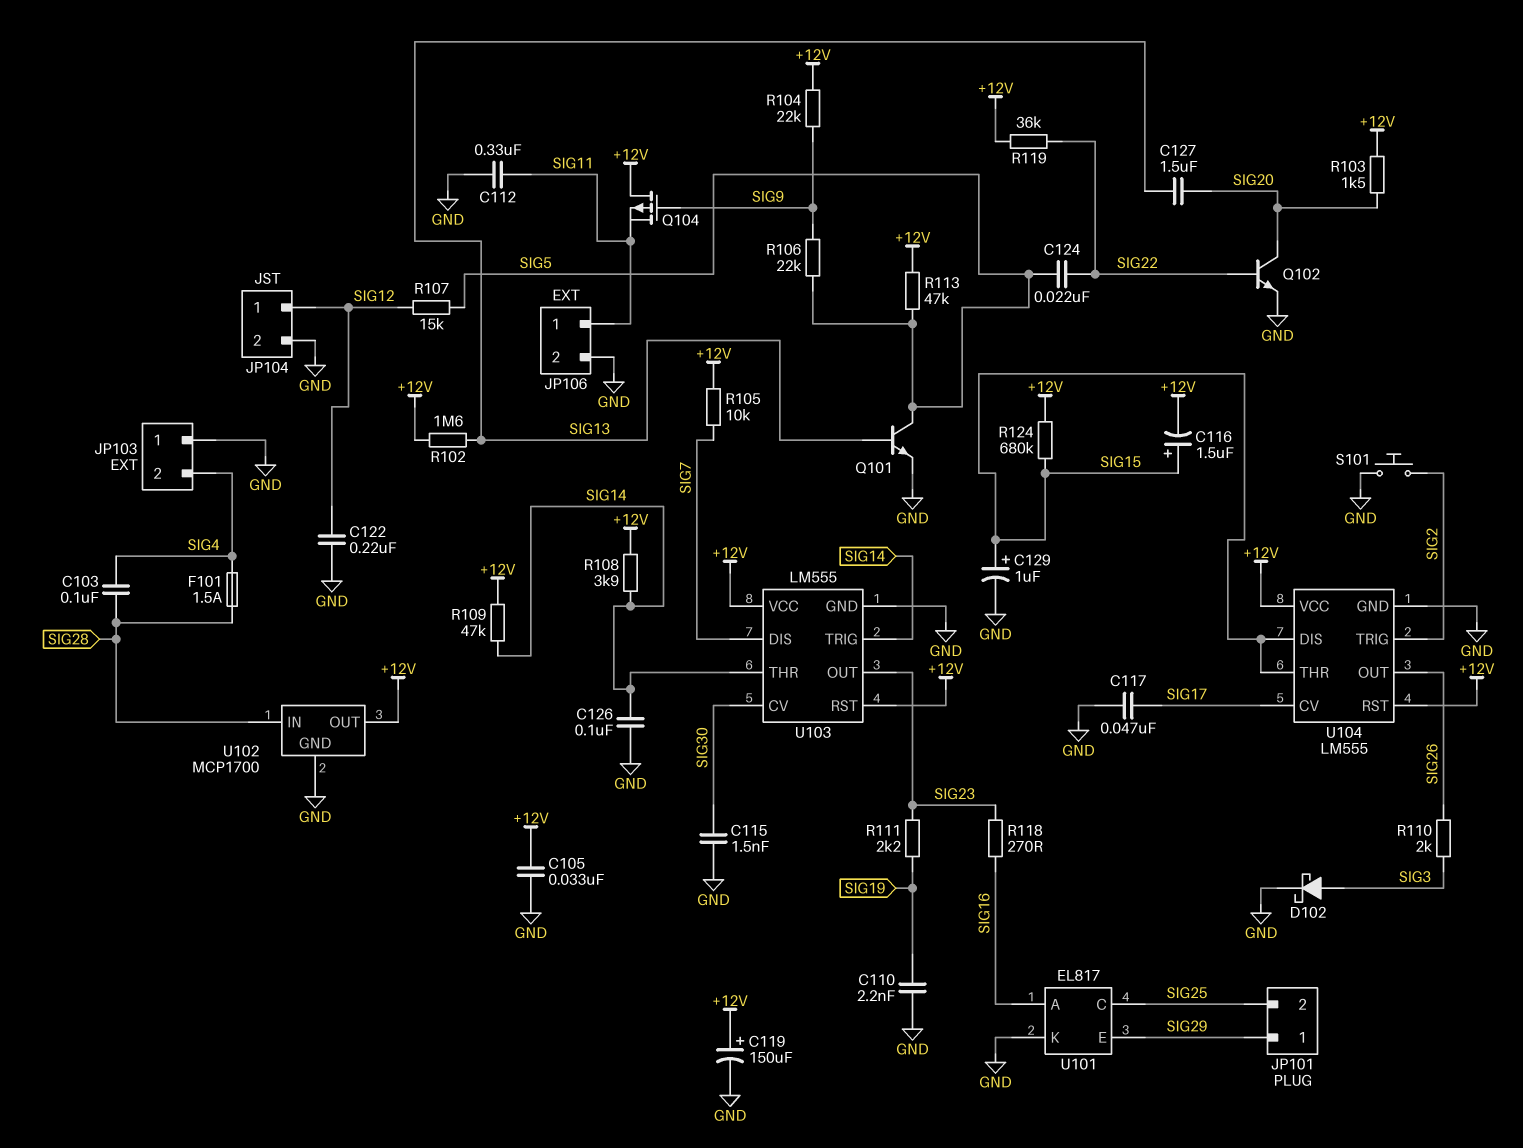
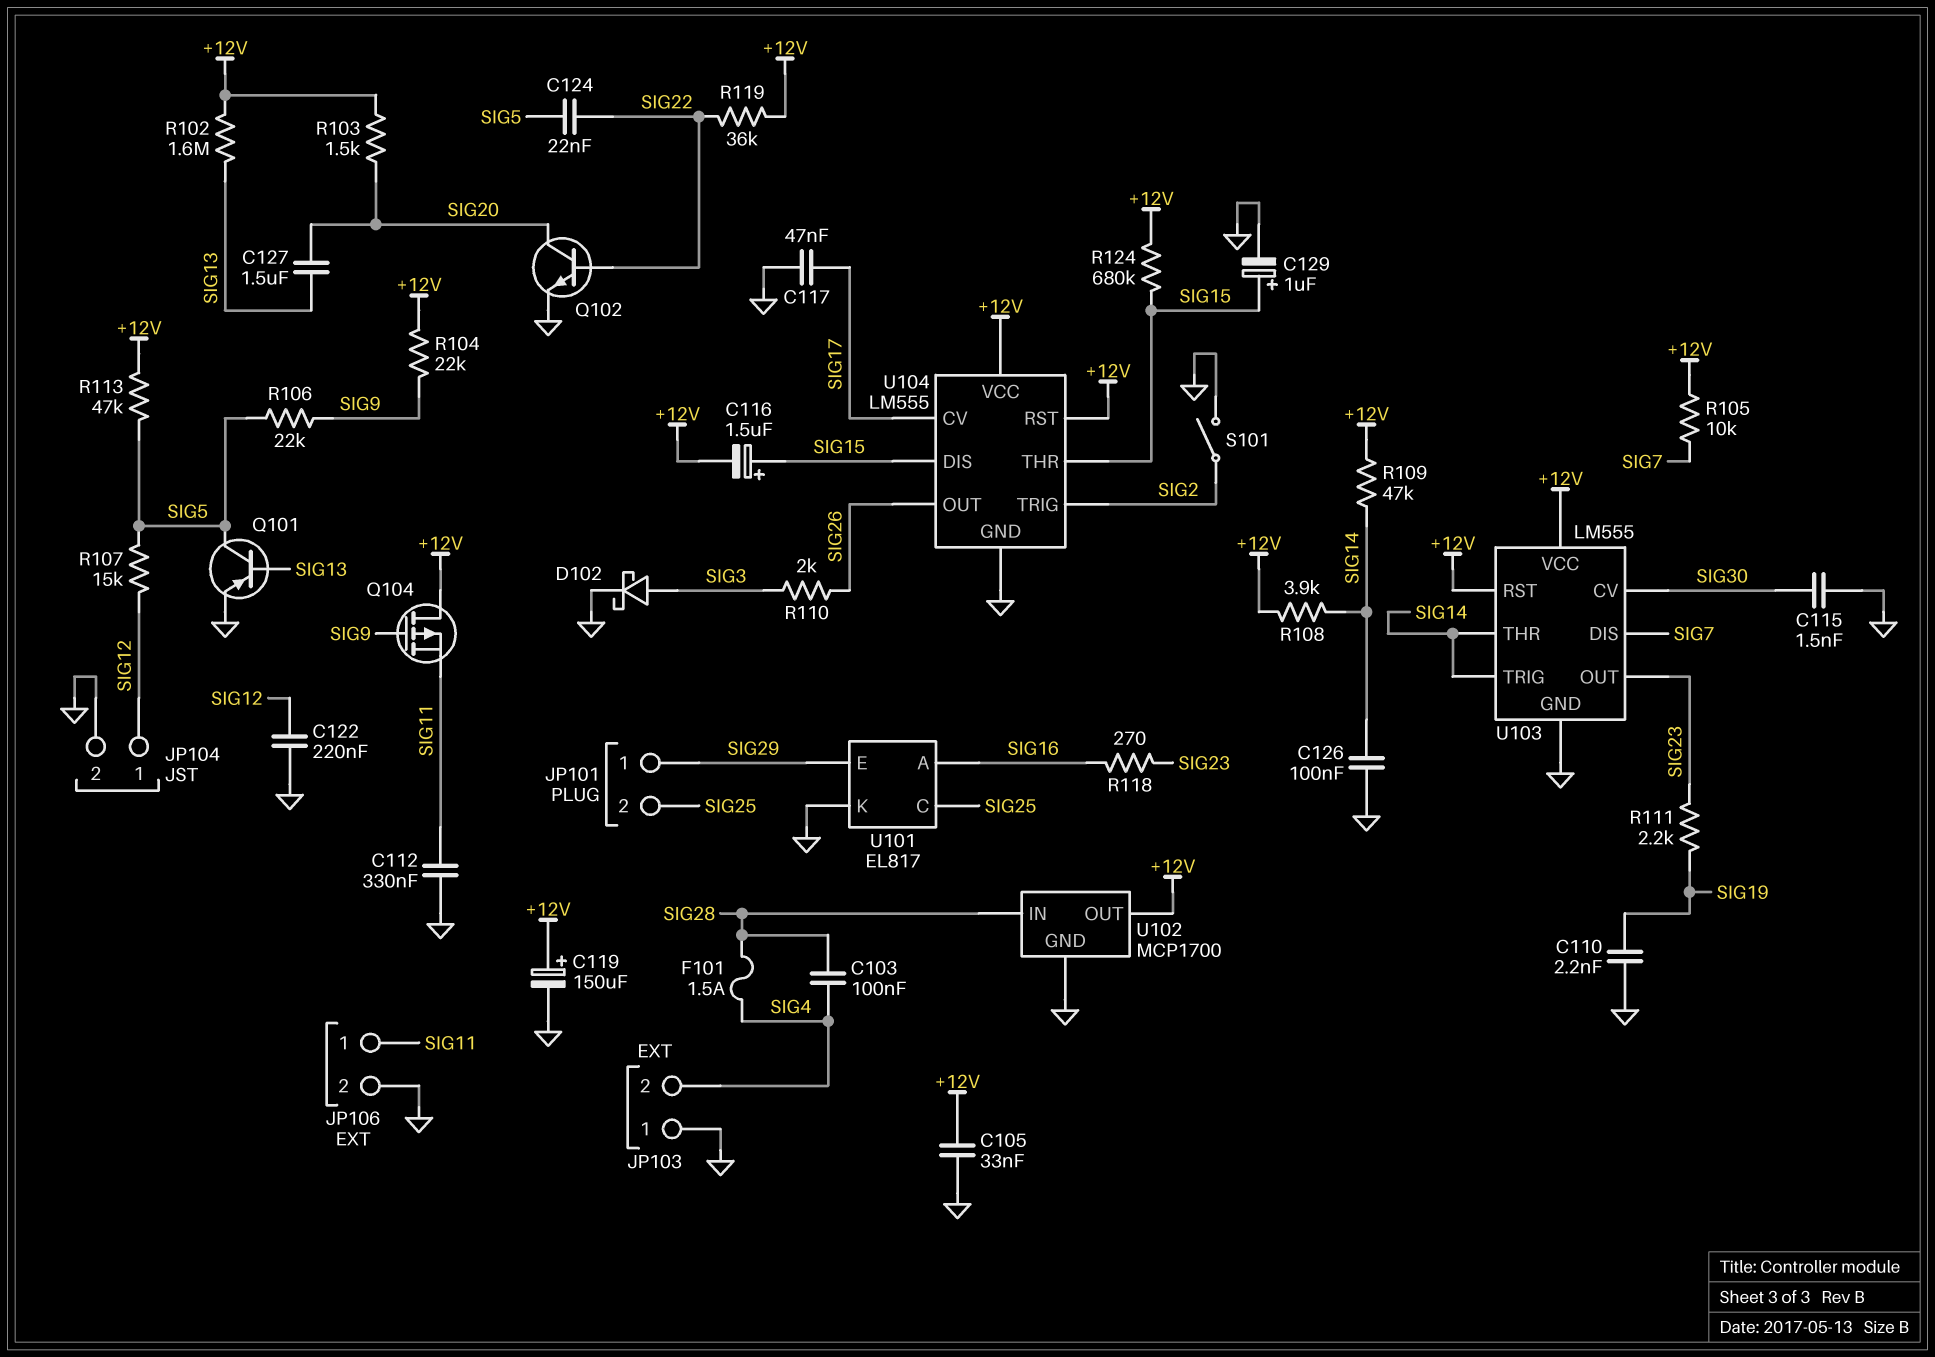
Q101: NPN (B SIG13, C SIG5, E GND) -> PNP (B SIG13, C SIG5, E GND)
S101: button (GND, SIG2) -> switch (GND, SIG2)

